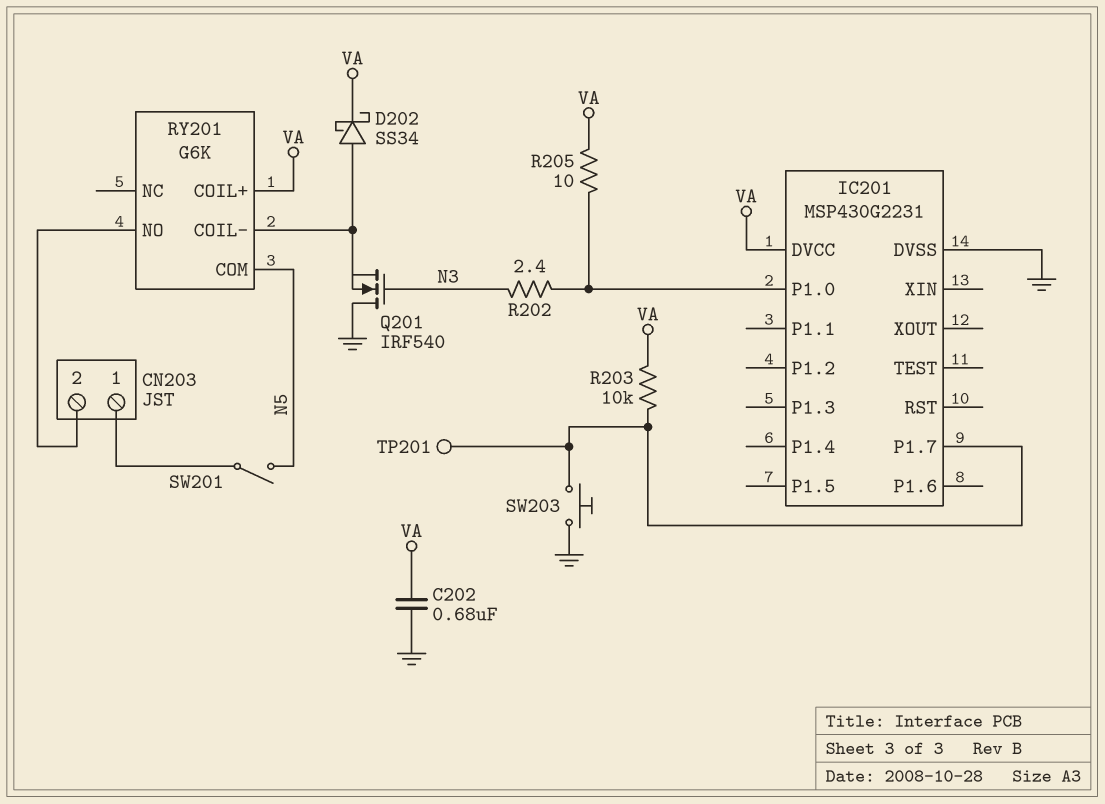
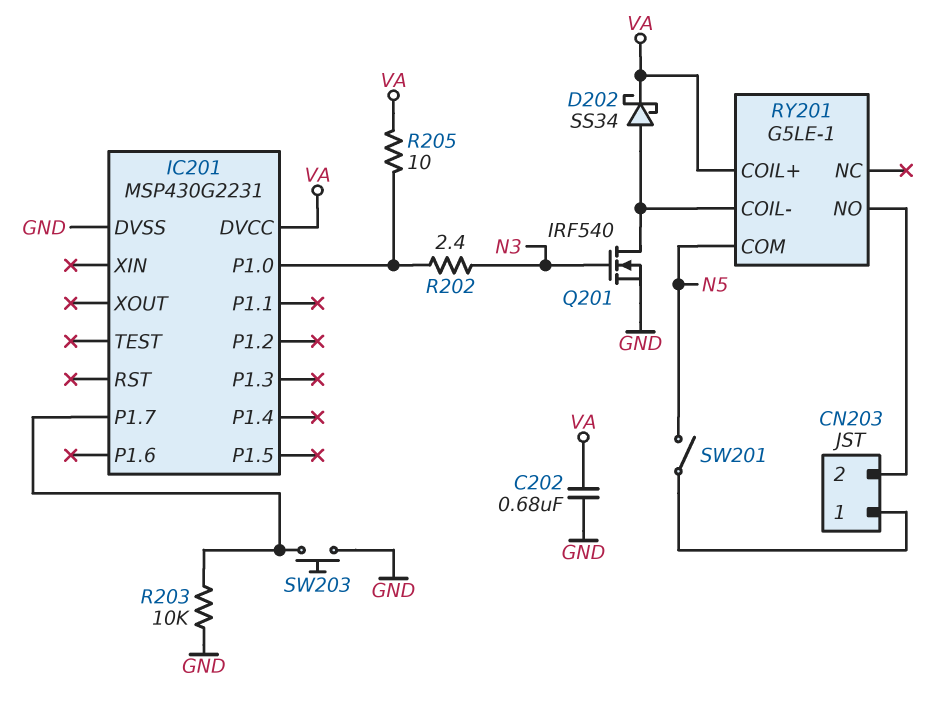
Q201: NMOS IRF540 (G N3, D GND, S RY201/COIL-) -> NMOS IRF540 (G N3, D RY201/COIL-, S GND)
R203: 10k (IC201/P1.7, VA) -> 10k (GND, IC201/P1.7)
RY201: G6K -> G5LE-1
TP201: test point (IC201/P1.7) -> none

